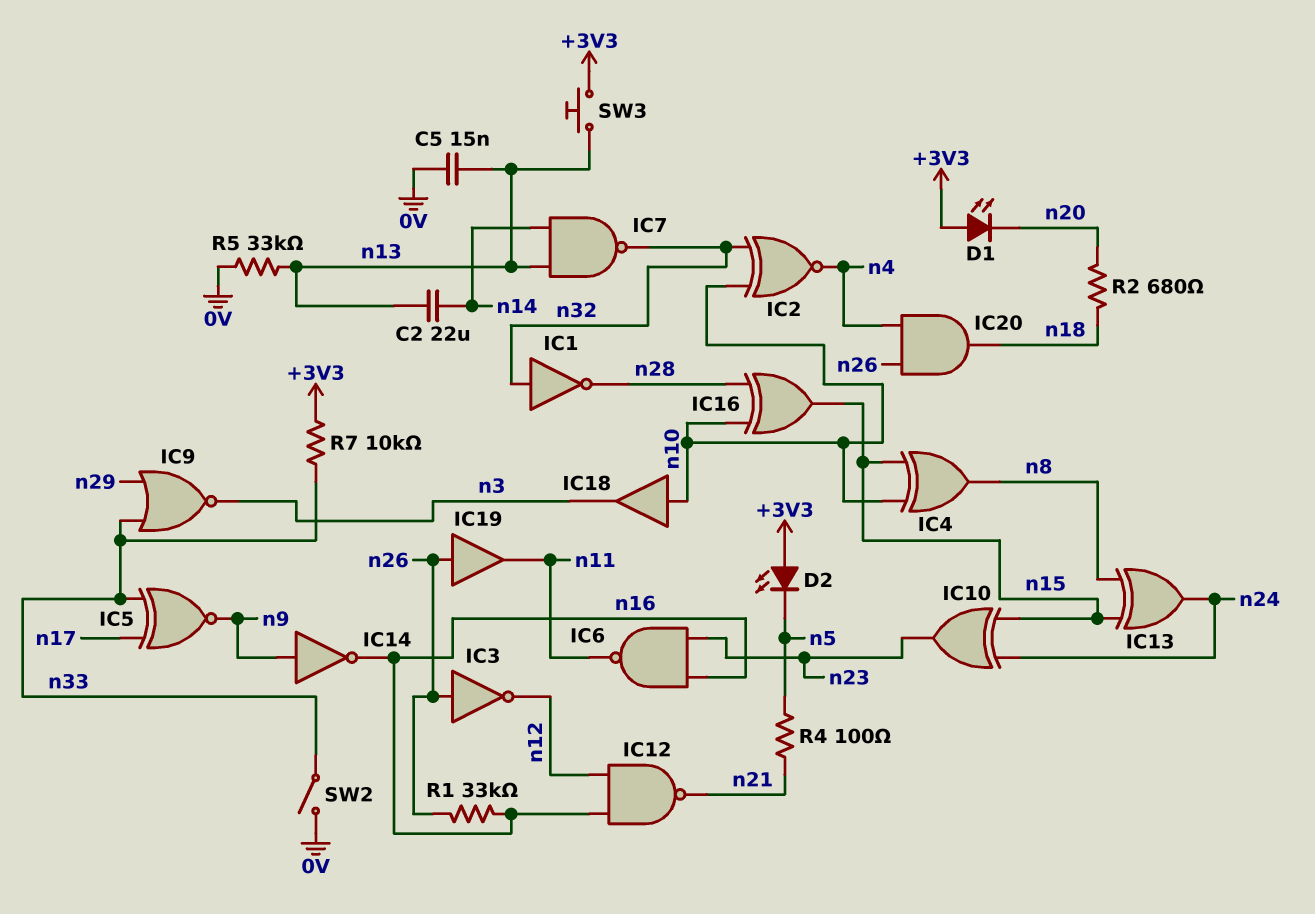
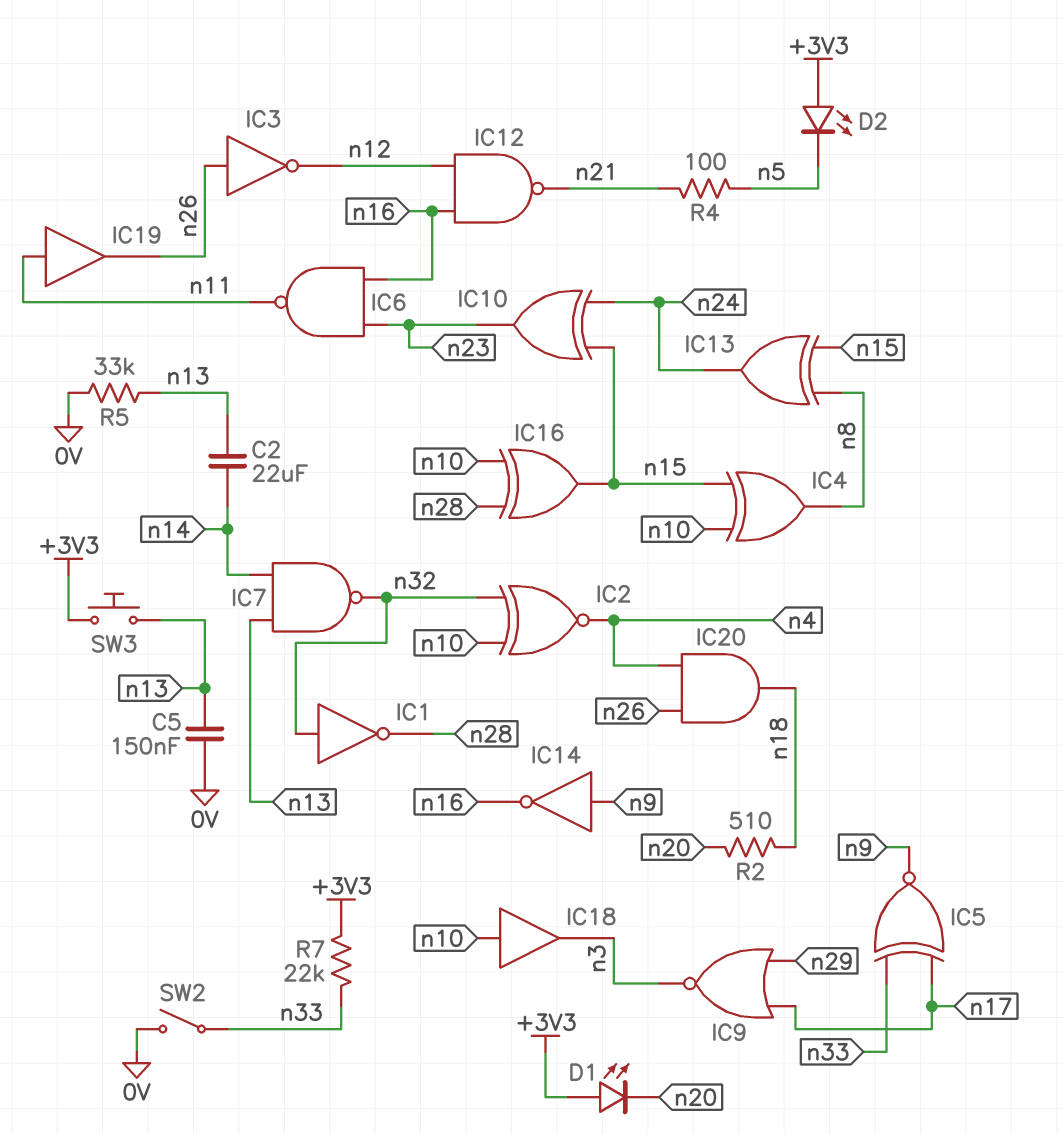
C5: 15nF (0V, n13) -> 150nF (0V, n13)
IC9: NOR (in n29, in n33, out n3) -> NOR (in n17, in n29, out n3)
IC19: buffer (in n26, out n11) -> buffer (in n11, out n26)
R1: 33k (n16, n26) -> none
R2: 680 (n18, n20) -> 510 (n18, n20)
R7: 10k (+3V3, n33) -> 22k (+3V3, n33)

